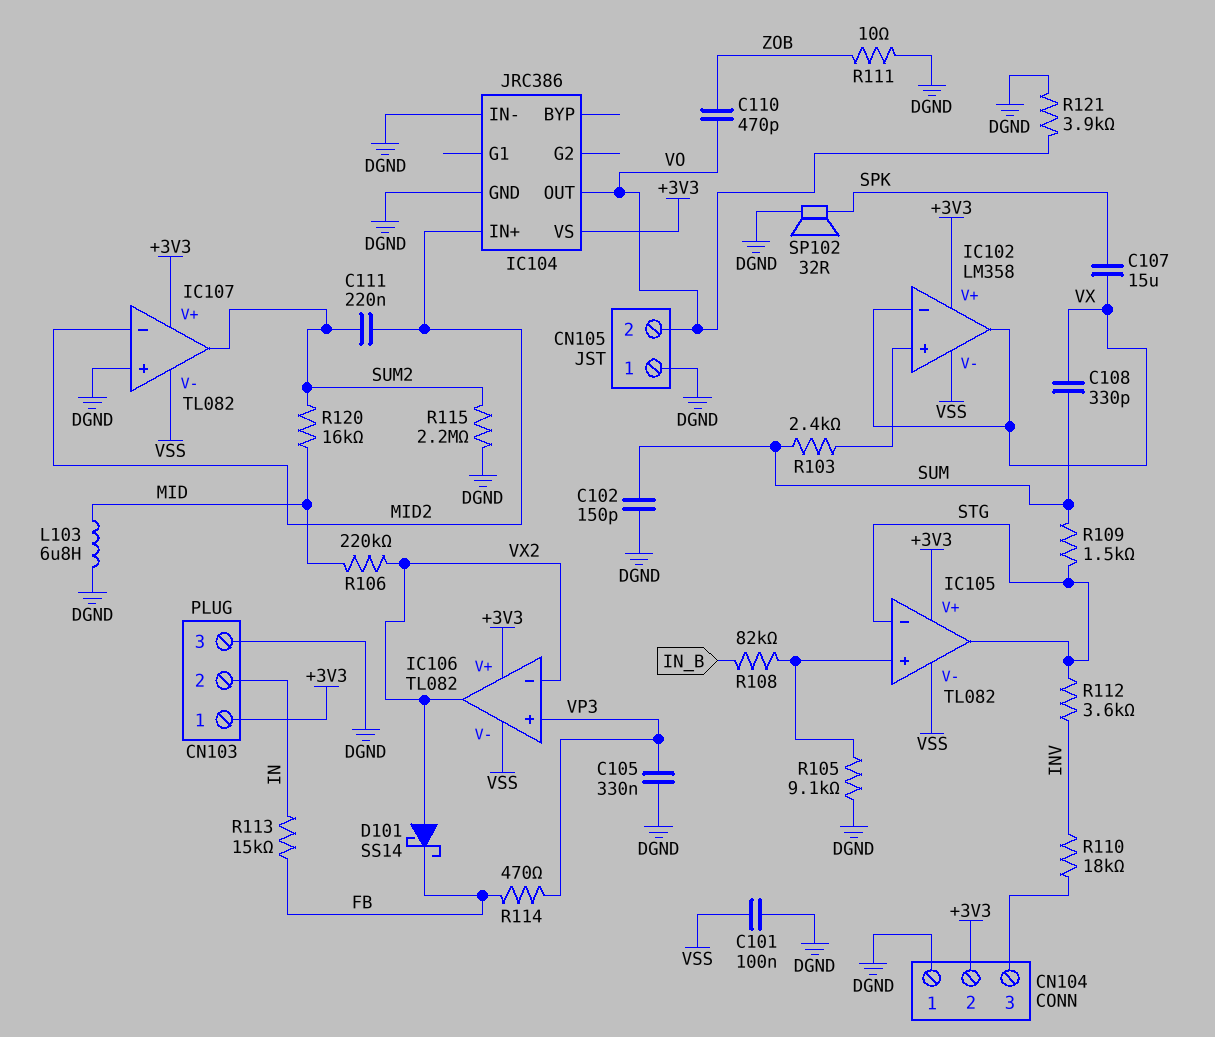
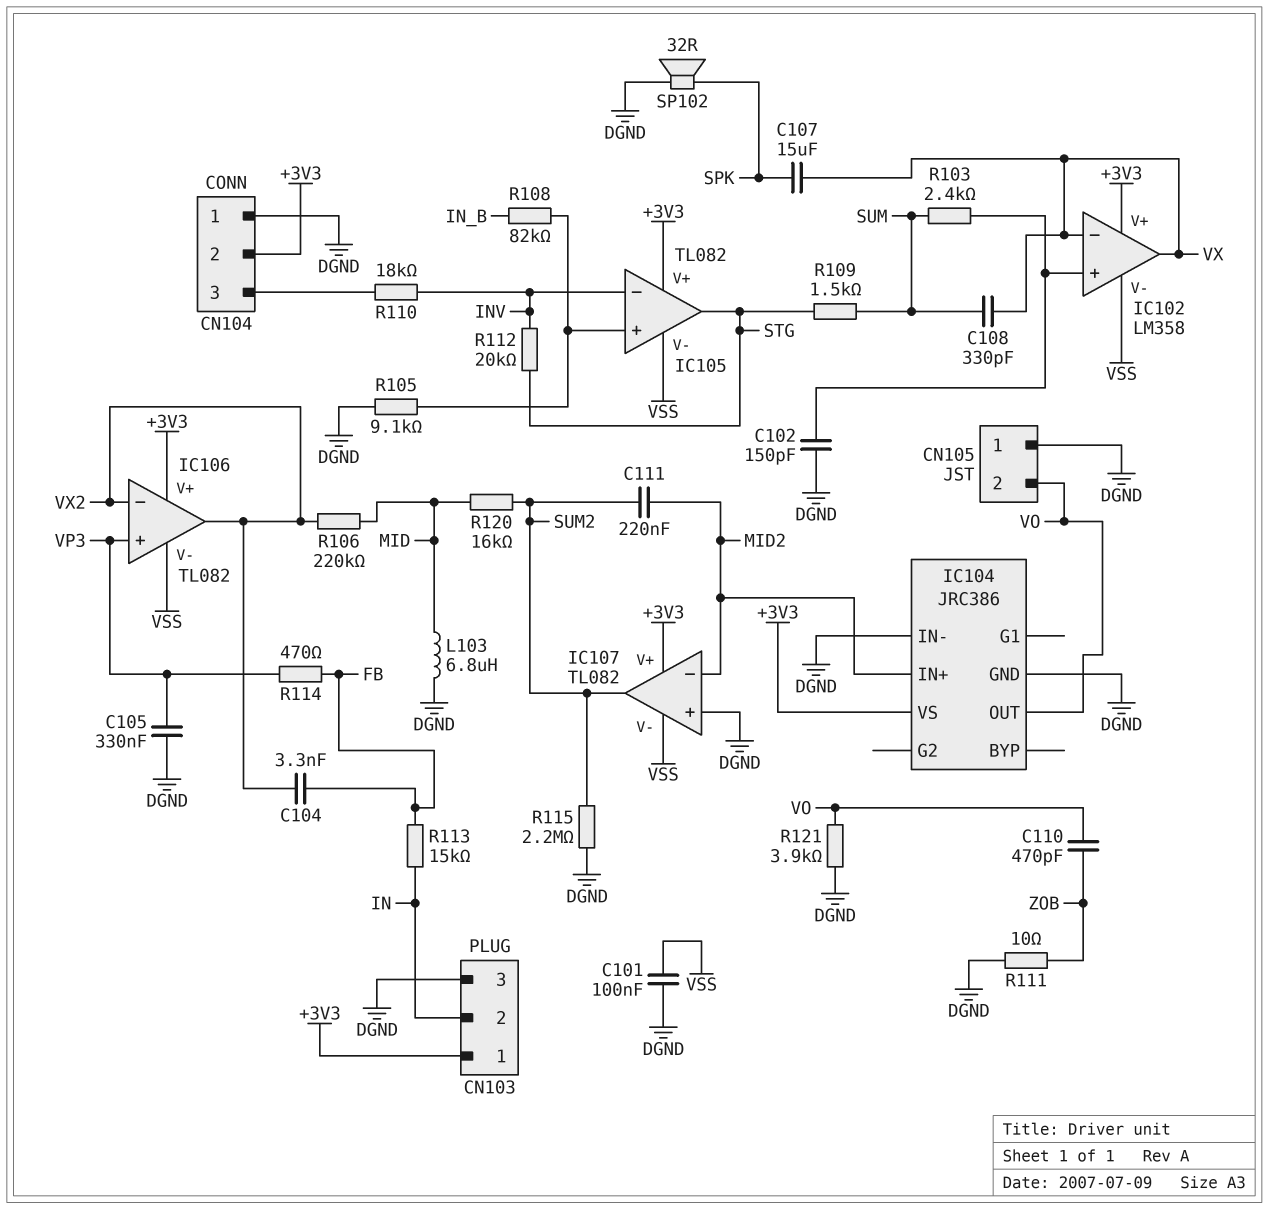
C102: 150pF (DGND, SUM) -> 150pF (DGND, IC102/in+)
C104: none -> 3.3nF (FB, VX2)
D101: schottky SS14 (A VX2, K FB) -> none
IC105 pin in-: STG -> INV
R112: 3.6k (INV, STG) -> 20k (INV, STG)

